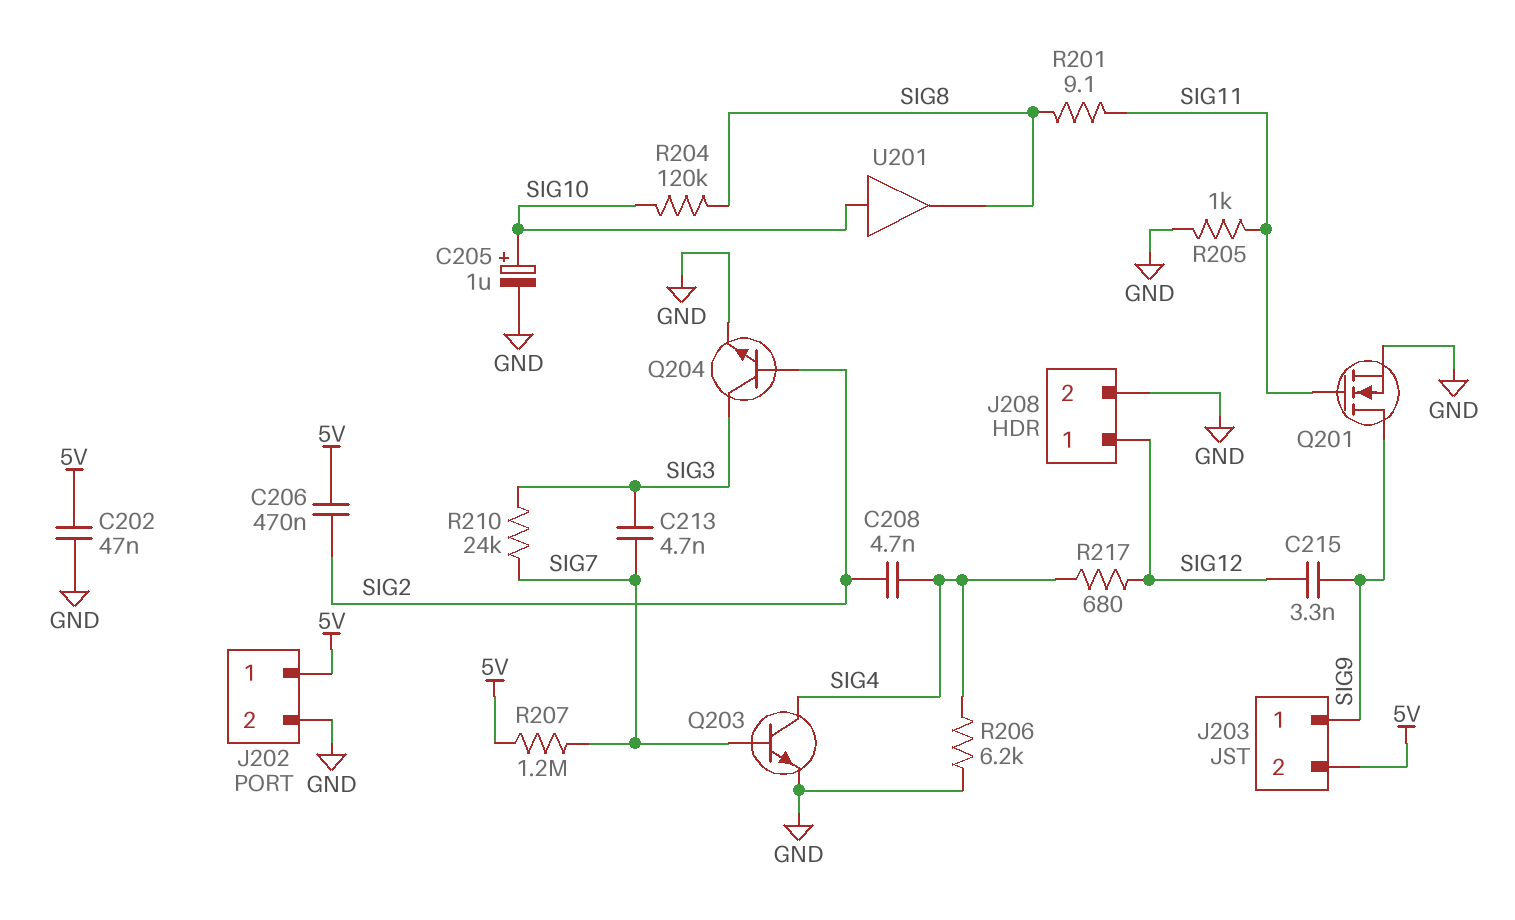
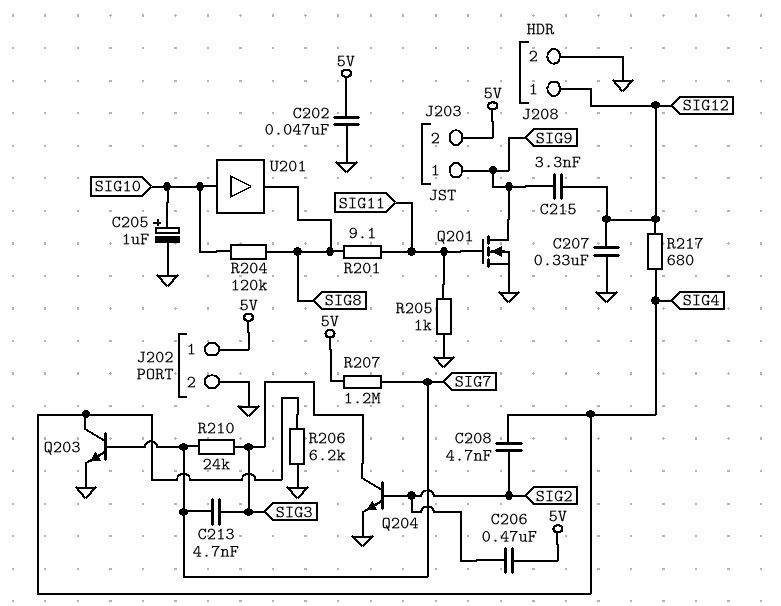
C207: none -> 330nF (GND, SIG12)

